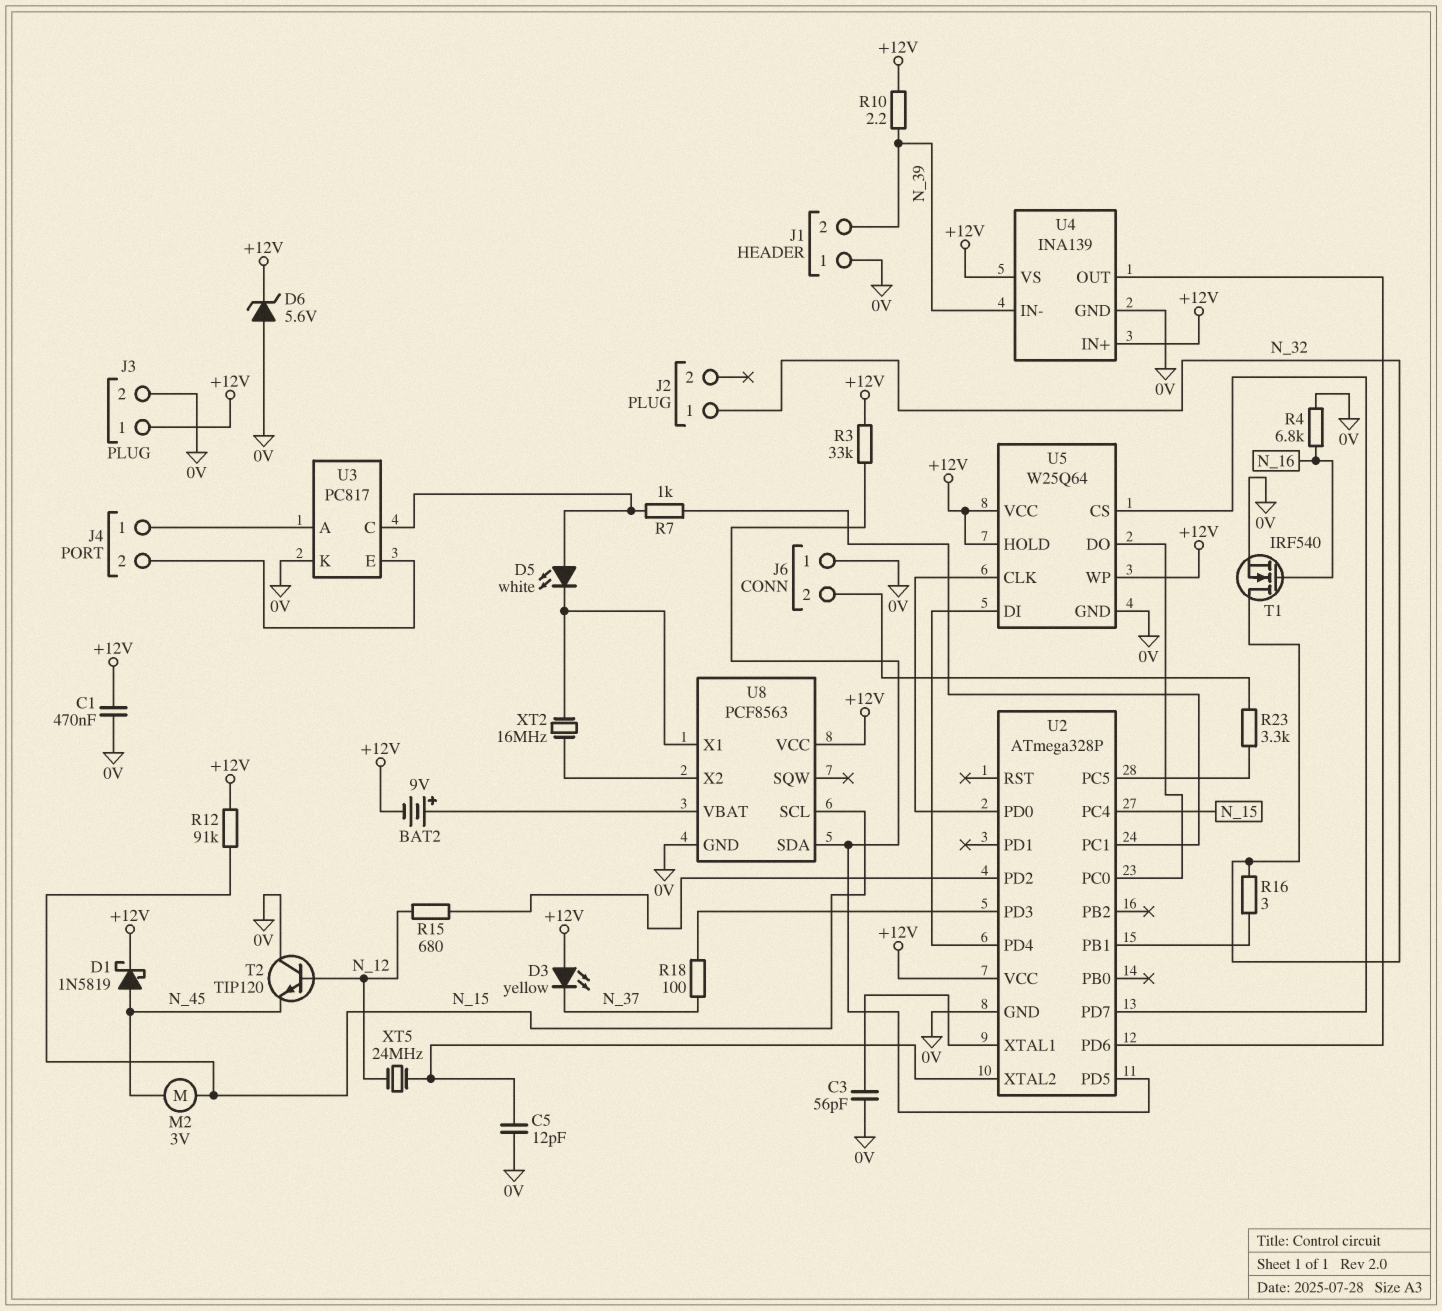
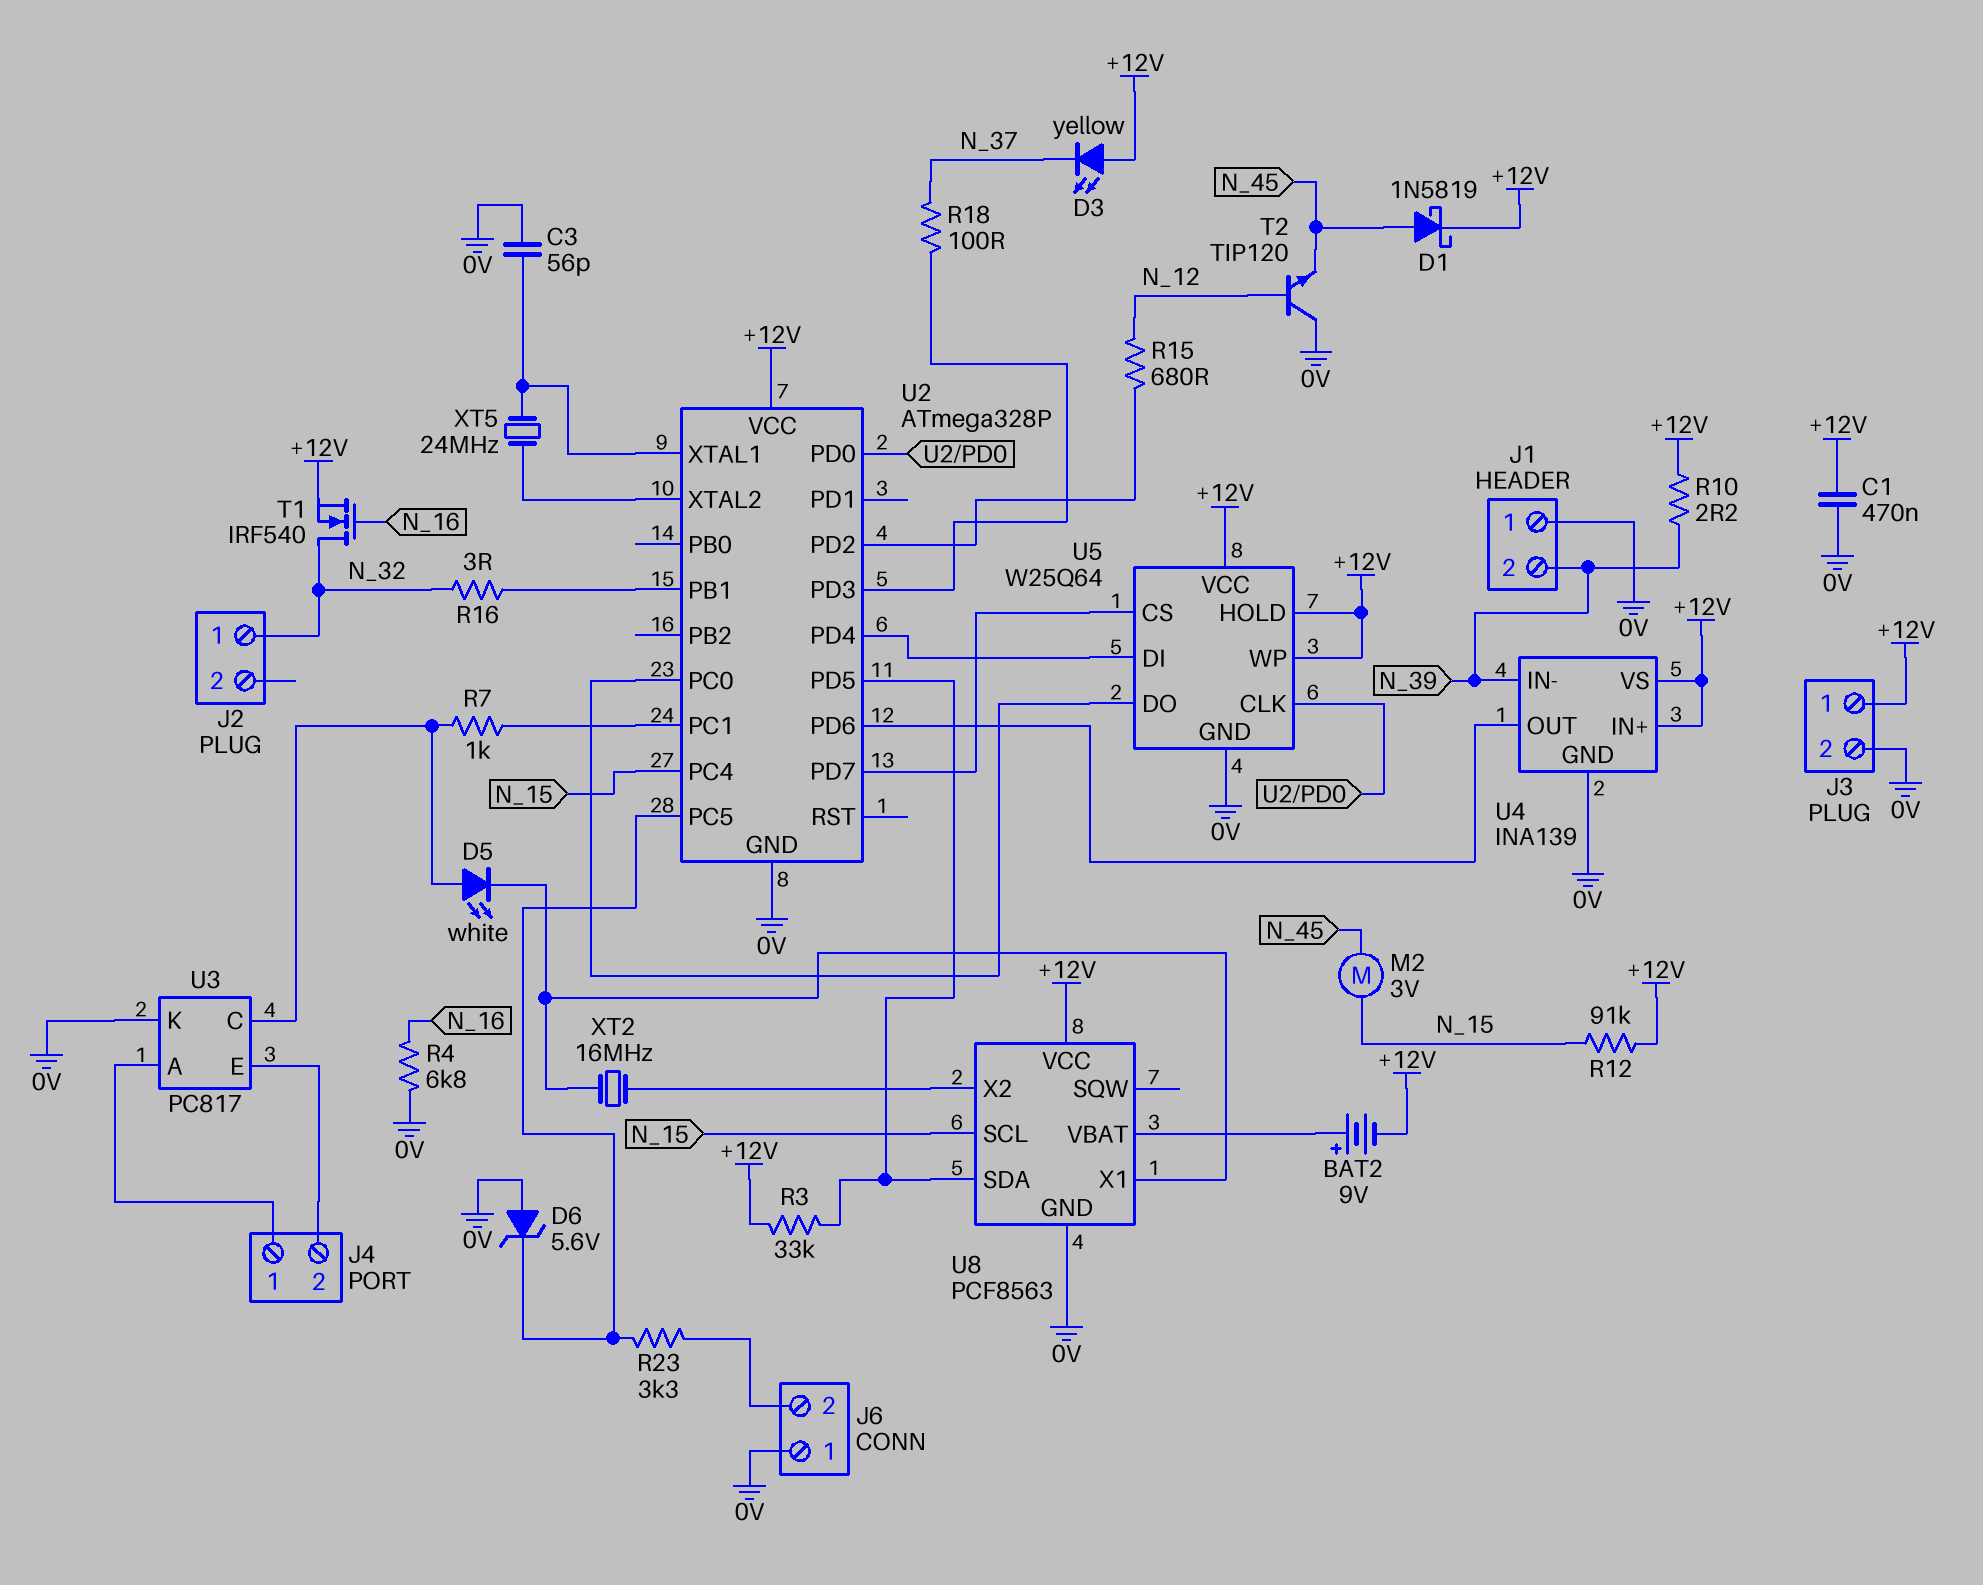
C5: 12pF (0V, U2/XTAL2) -> none
D6: zener 5.6V (A 0V, K +12V) -> zener 5.6V (A 0V, K U2/PC5)
T1: NMOS IRF540 (G N_16, D N_32, S 0V) -> NMOS IRF540 (G N_16, D N_32, S +12V)
XT5: 24MHz (N_12, U2/XTAL2) -> 24MHz (U2/XTAL1, U2/XTAL2)

